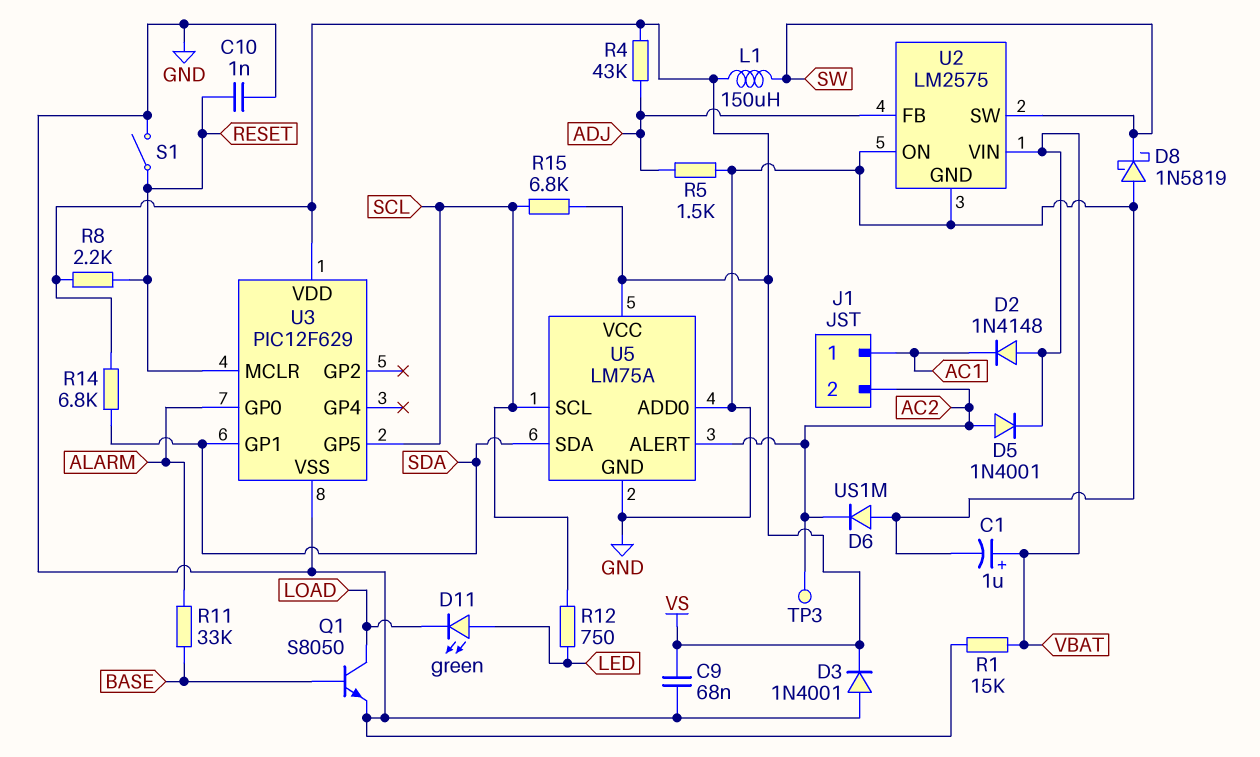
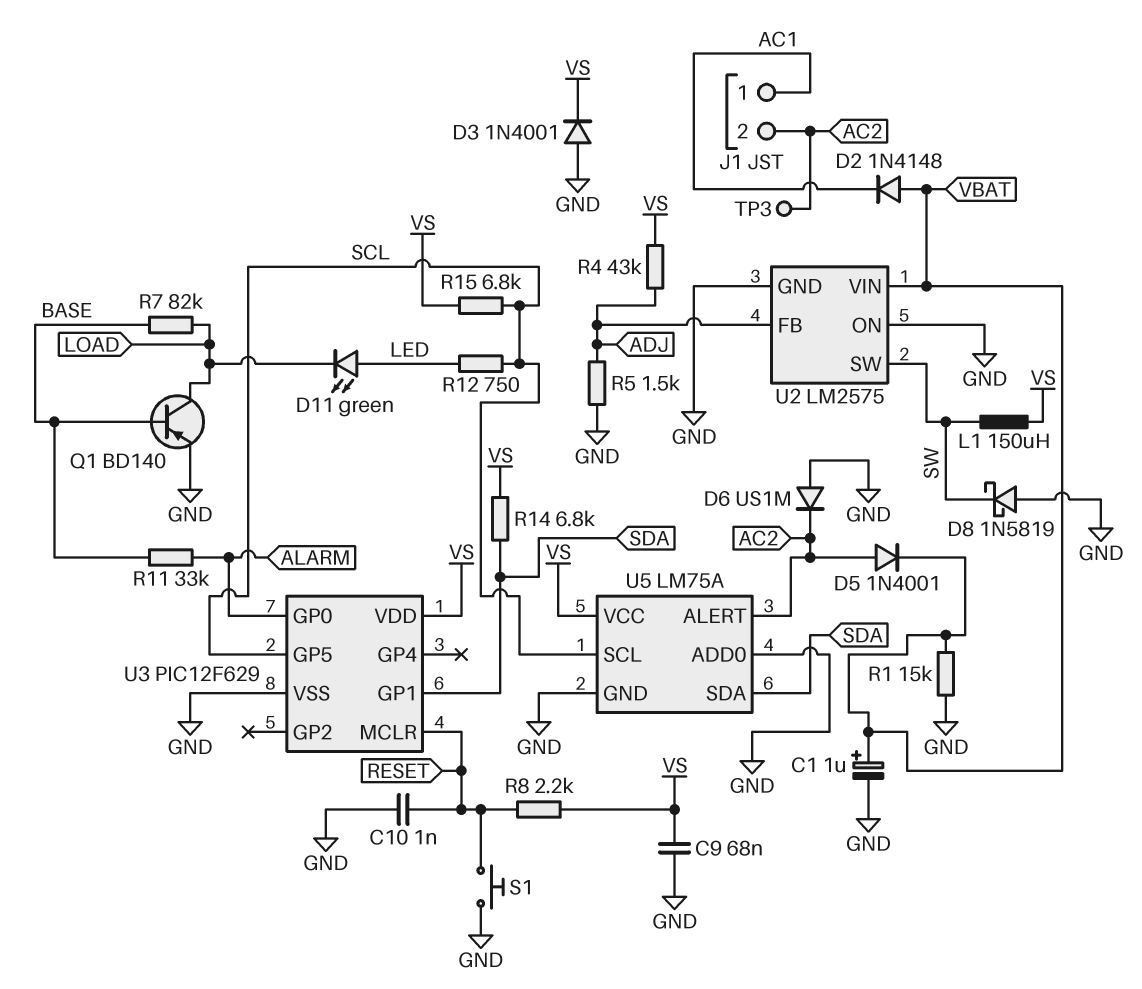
Q1: NPN S8050 (B BASE, C LOAD, E GND) -> PNP BD140 (B BASE, C LOAD, E GND)
R7: none -> 82k (BASE, LOAD)
S1: switch (GND, RESET) -> button (GND, RESET)

